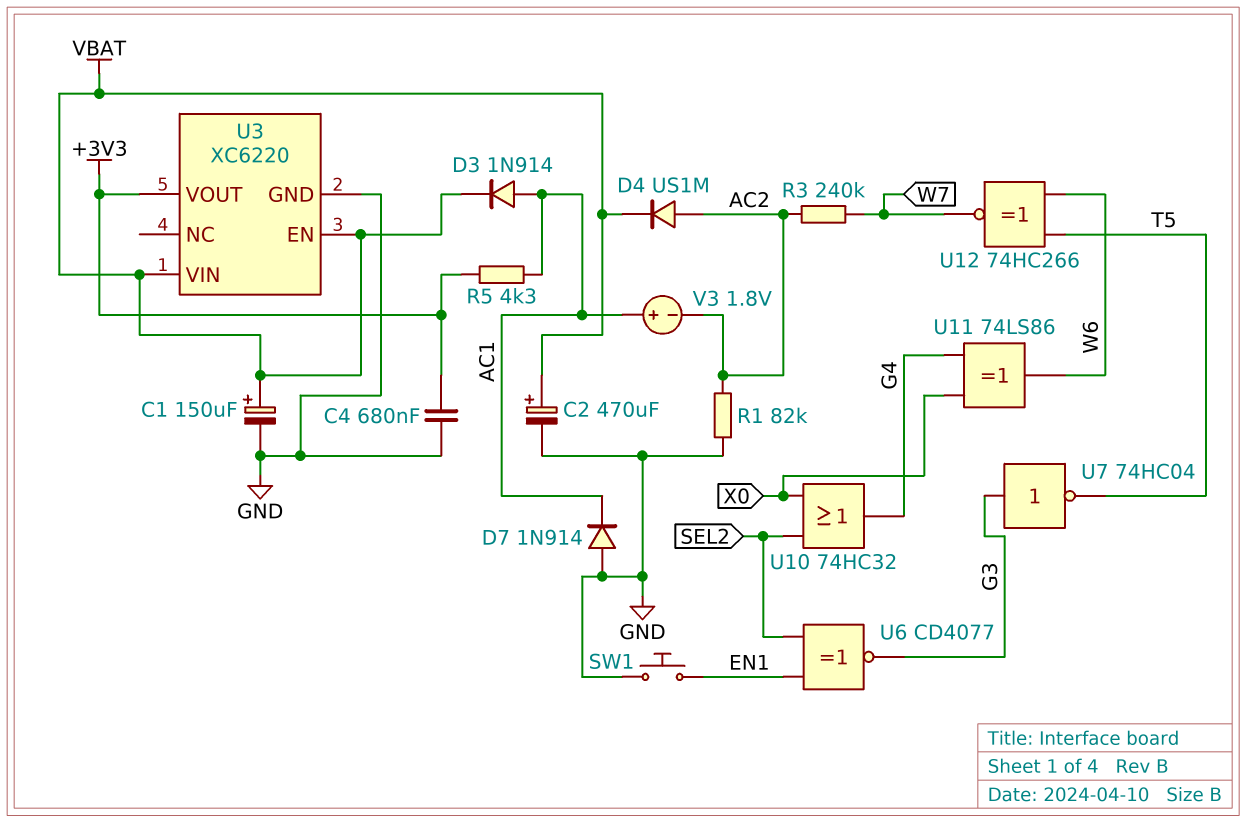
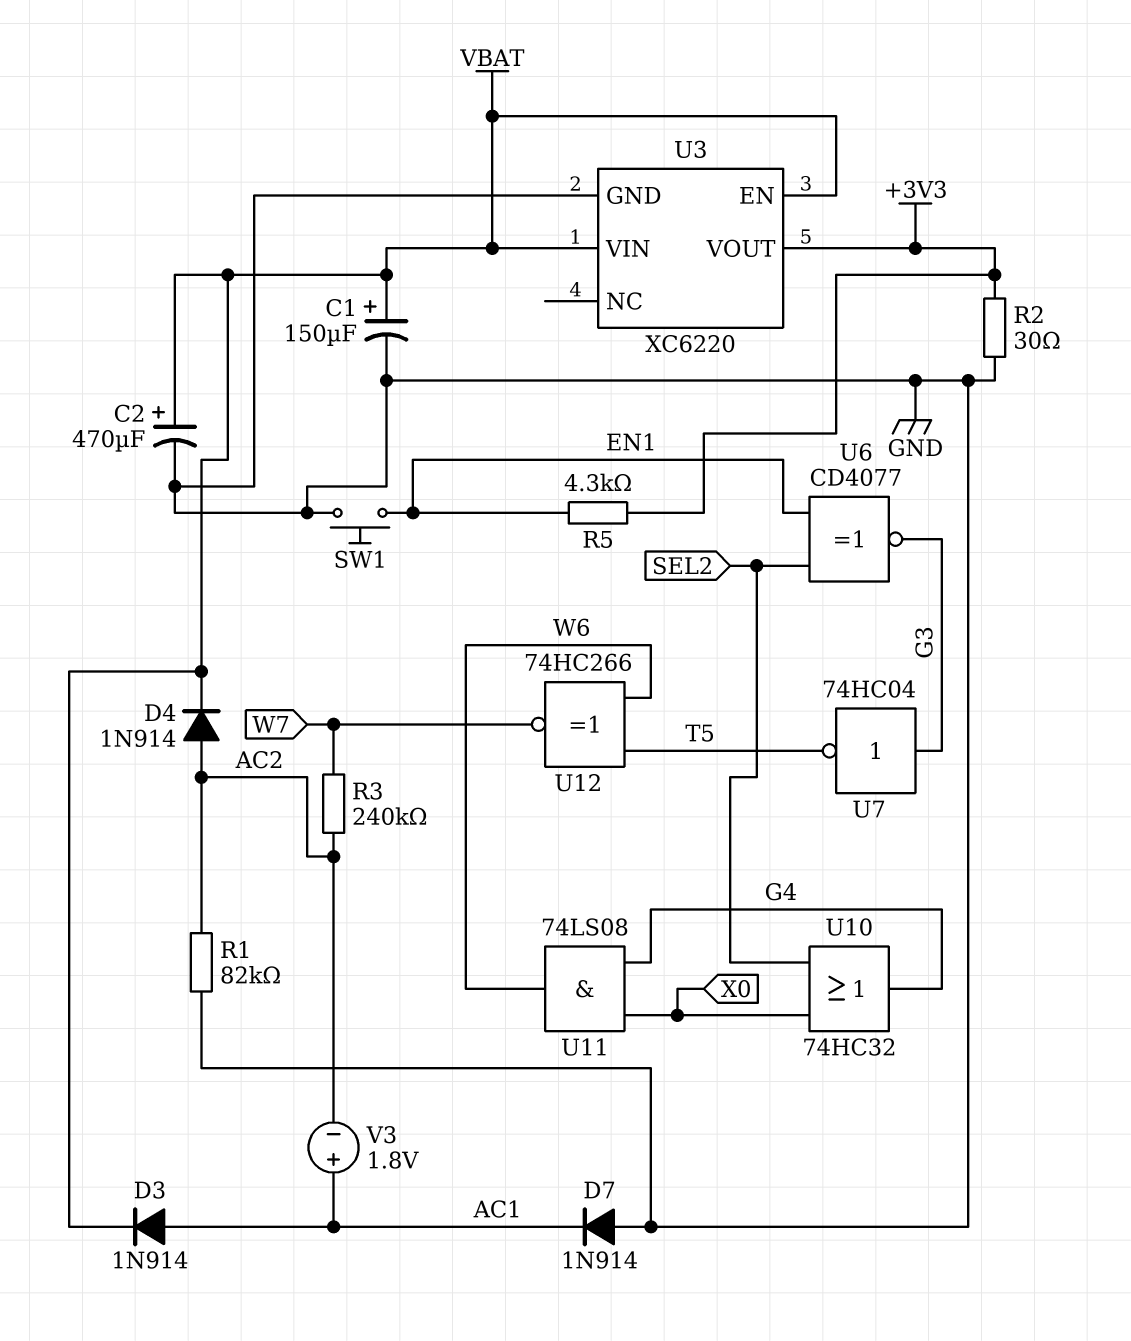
C4: 680nF (+3V3, GND) -> none
D4: diode US1M (A AC2, K VBAT) -> diode 1N914 (A AC2, K VBAT)
R2: none -> 30 (+3V3, GND)
R5: 4.3k (+3V3, AC1) -> 4.3k (+3V3, EN1)
U11: XOR 74LS86 (in G4, in X0, out W6) -> AND 74LS08 (in G4, in X0, out W6)

